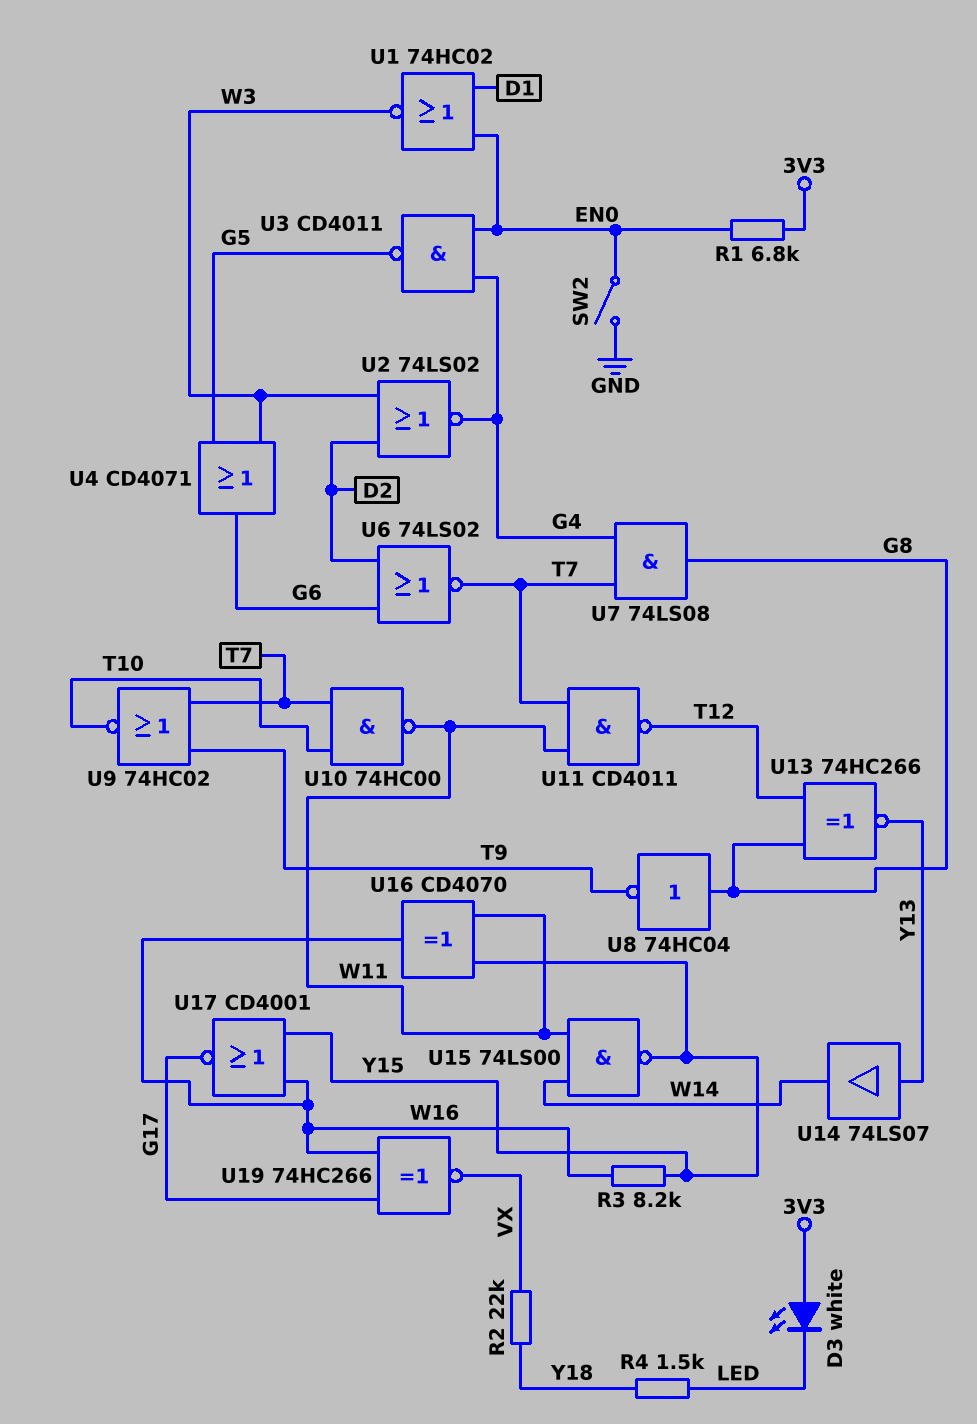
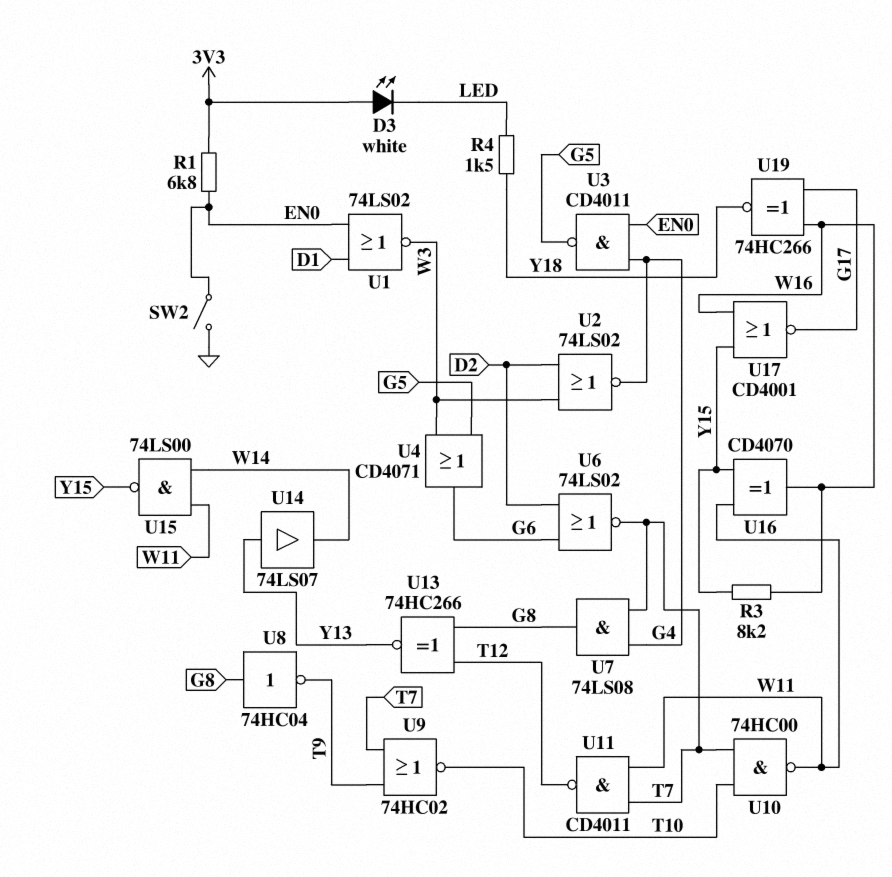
R2: 22k (VX, Y18) -> none
U1: NOR 74HC02 (in D1, in EN0, out W3) -> NOR 74LS02 (in D1, in EN0, out W3)
U19: XNOR 74HC266 (in G17, in W16, out VX) -> XNOR 74HC266 (in G17, in W16, out Y18)

